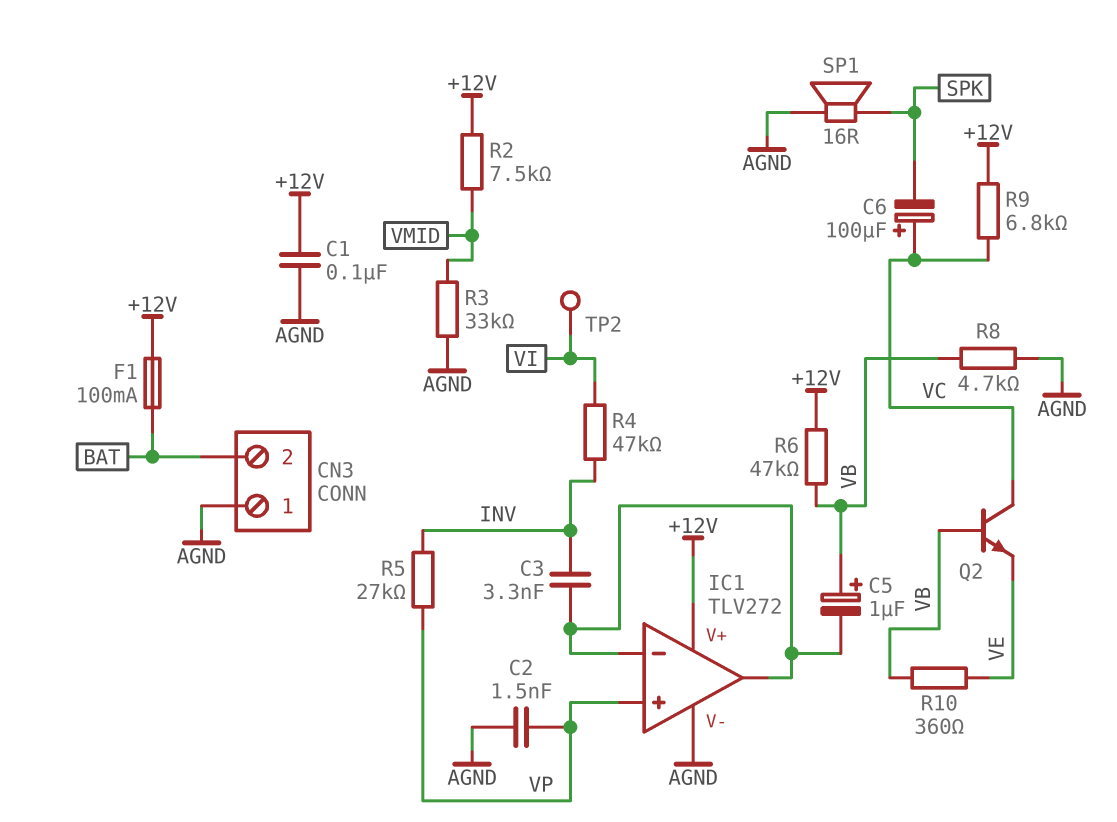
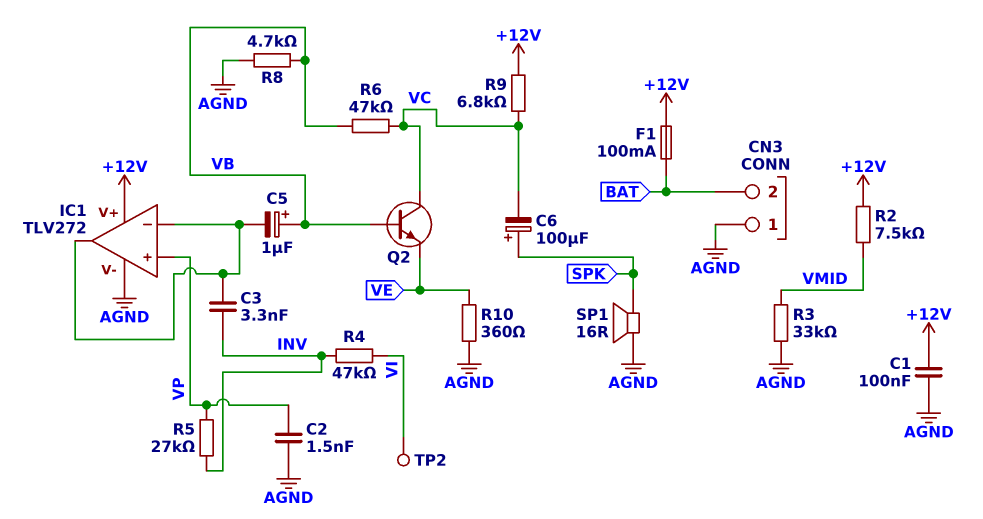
C6: 100uF (plus VC, minus SPK) -> 100uF (plus SPK, minus VC)
R6: 47k (+12V, VB) -> 47k (VB, VC)
R10: 360 (VB, VE) -> 360 (AGND, VE)

